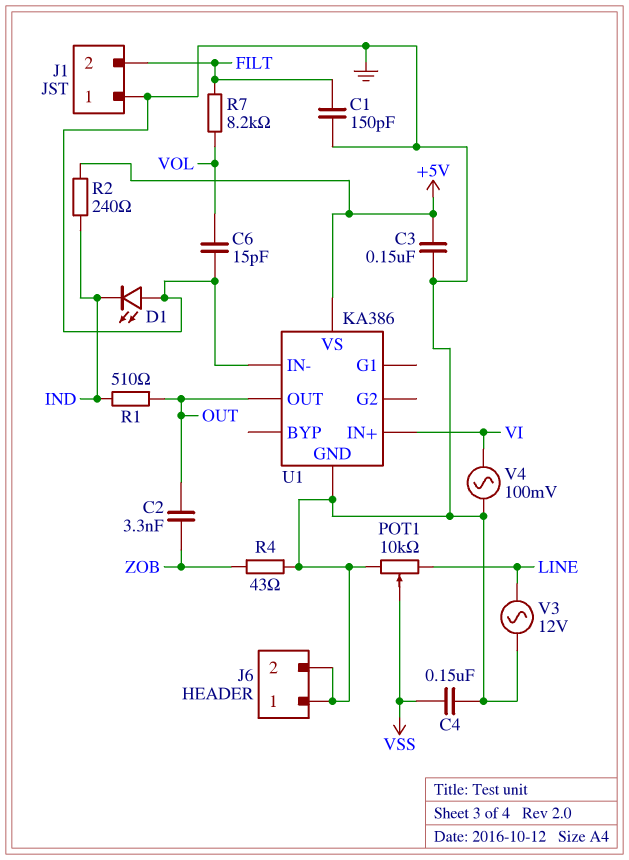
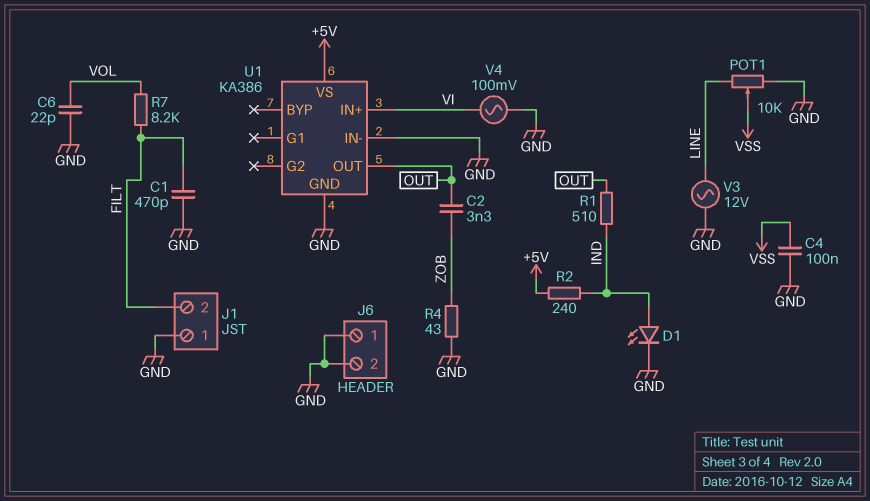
C1: 150pF (FILT, GND) -> 470pF (FILT, GND)
C3: 150nF (+5V, GND) -> none
C4: 150nF (GND, VSS) -> 100nF (GND, VSS)
C6: 15pF (GND, VOL) -> 22pF (GND, VOL)
D1: LED (A GND, K IND) -> LED (A IND, K GND)

